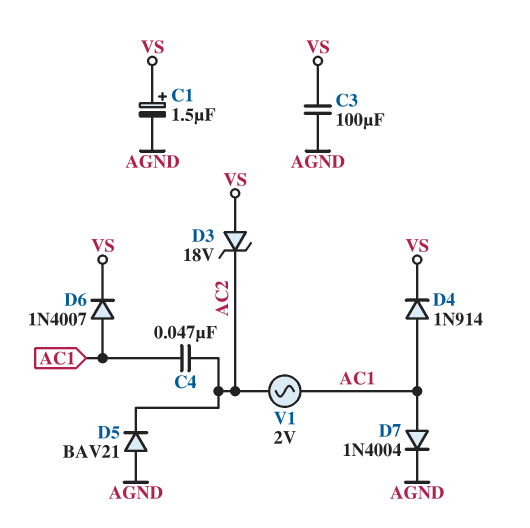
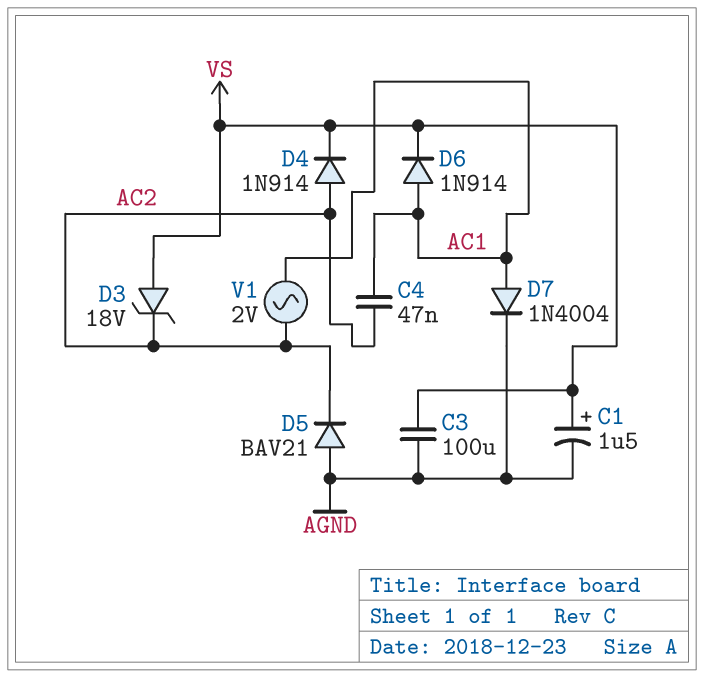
D4: diode 1N914 (A AC1, K VS) -> diode 1N914 (A AC2, K VS)
D6: diode 1N4007 (A AC1, K VS) -> diode 1N914 (A AC1, K VS)

